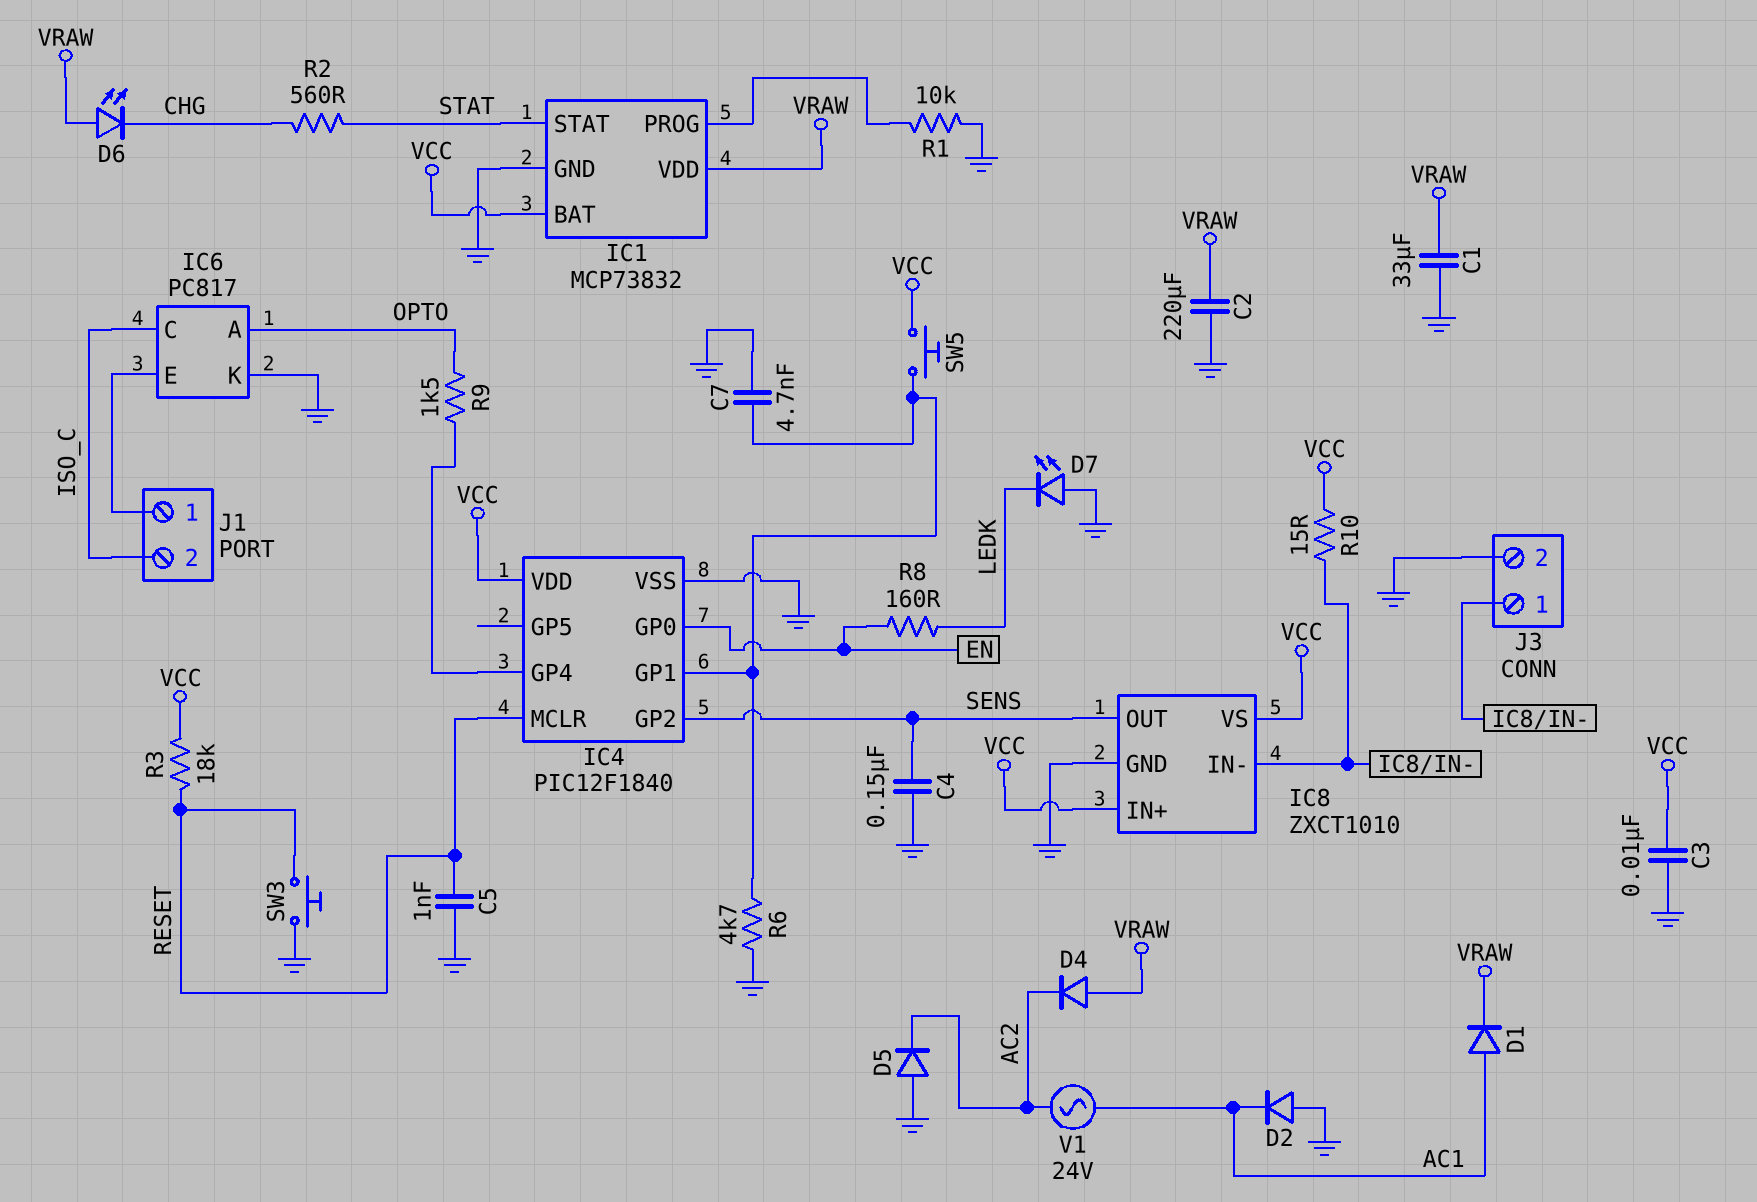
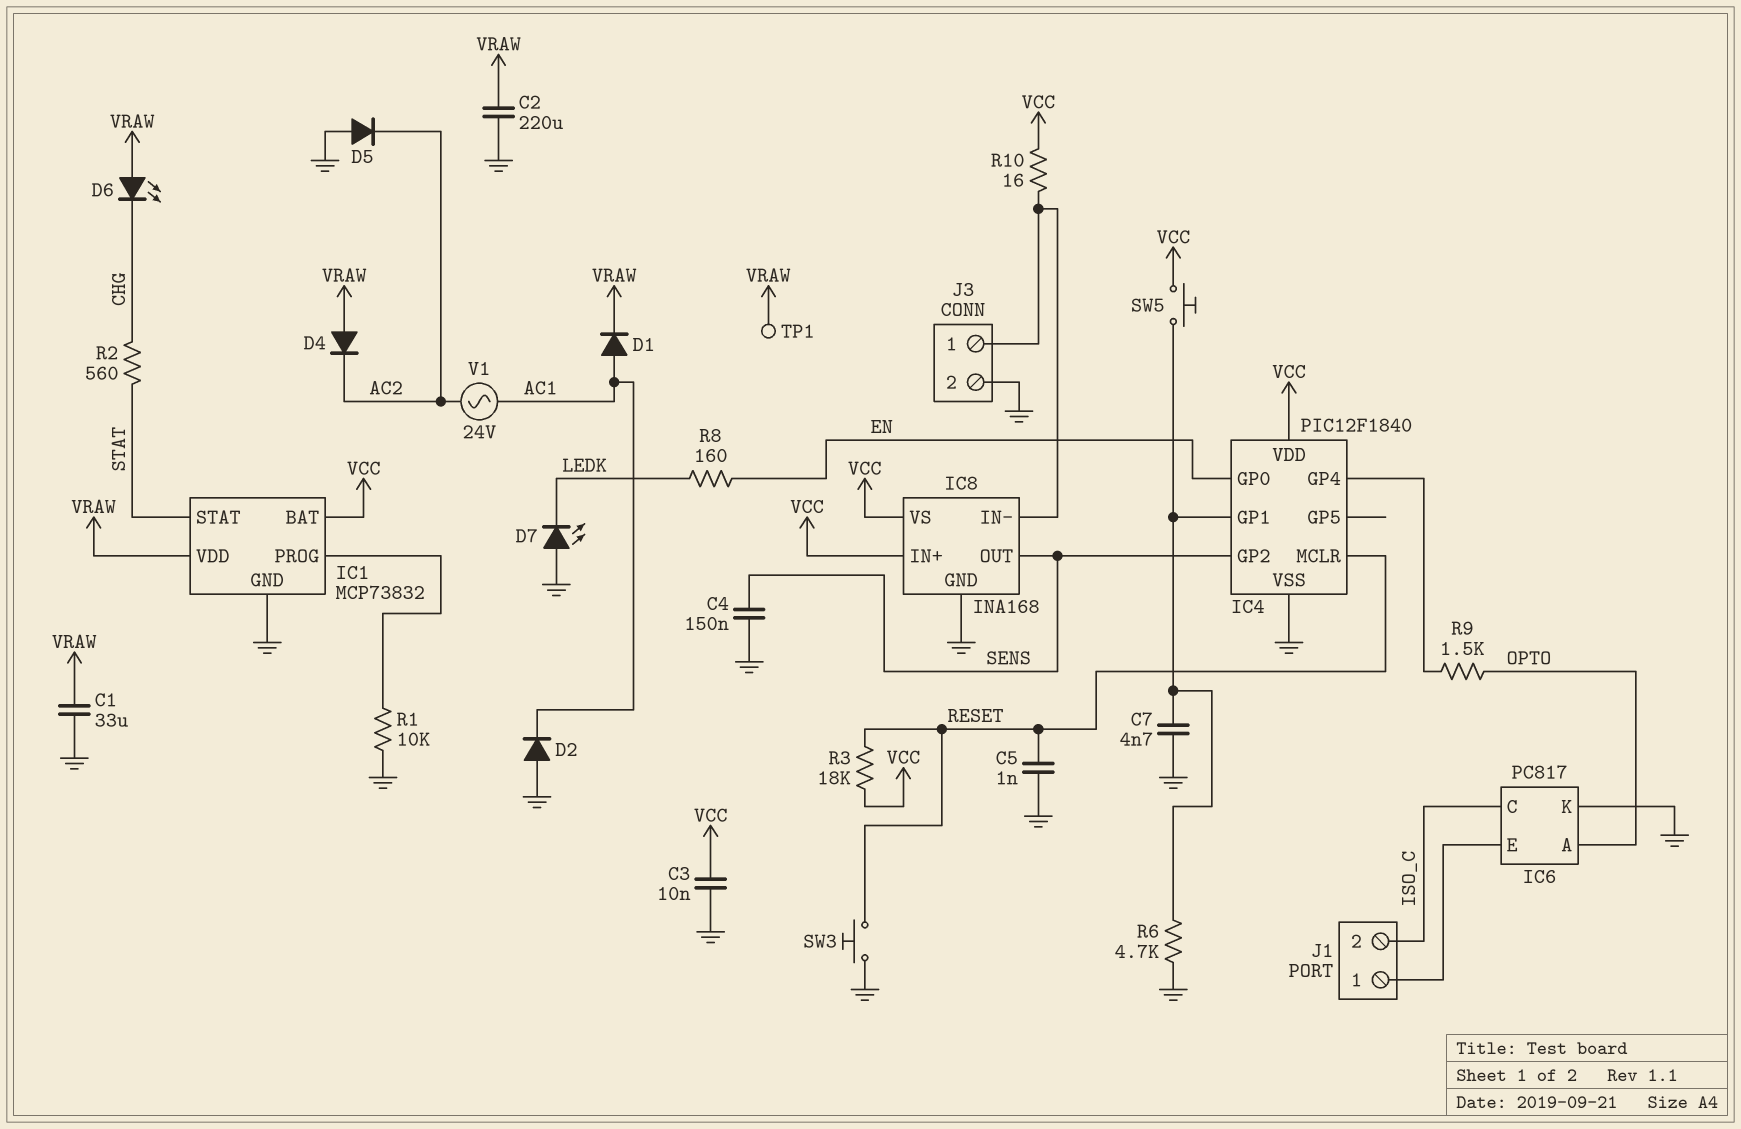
IC8: ZXCT1010 -> INA168
R10: 15 (IC8/IN-, VCC) -> 16 (IC8/IN-, VCC)
TP1: none -> test point (VRAW)

